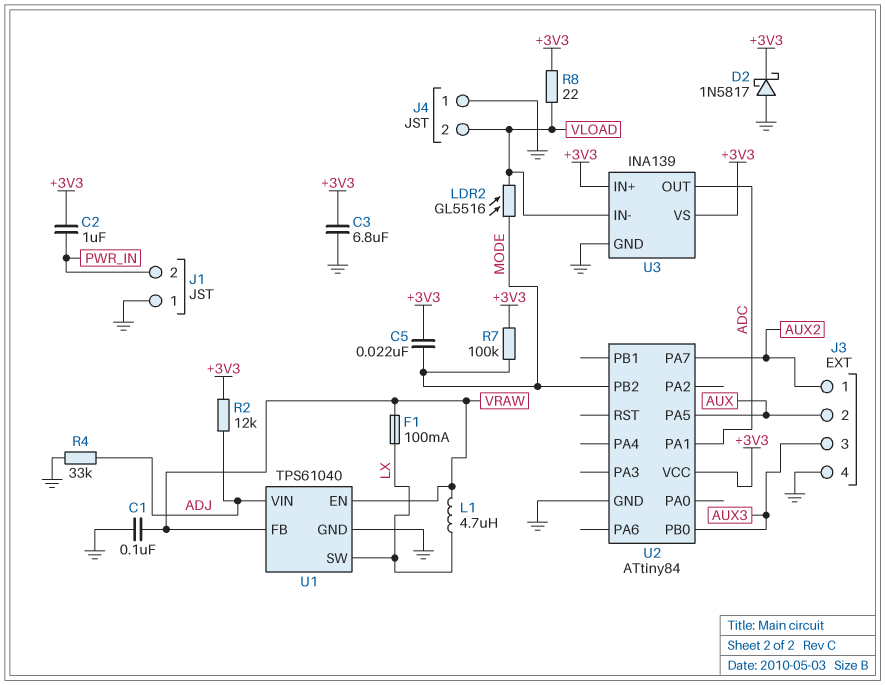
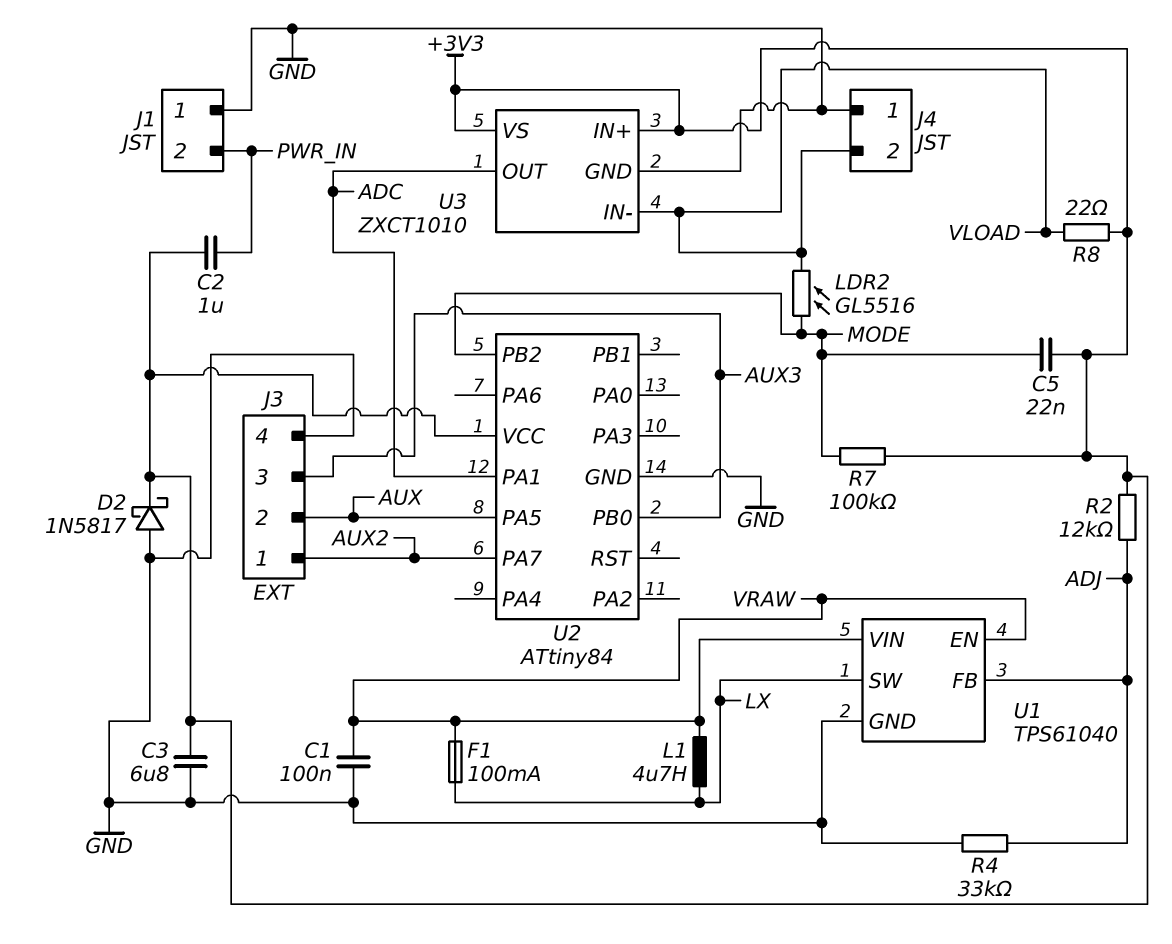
U1 pin FB: VRAW -> ADJ
U1 pin VIN: ADJ -> VRAW
U3: INA139 -> ZXCT1010

